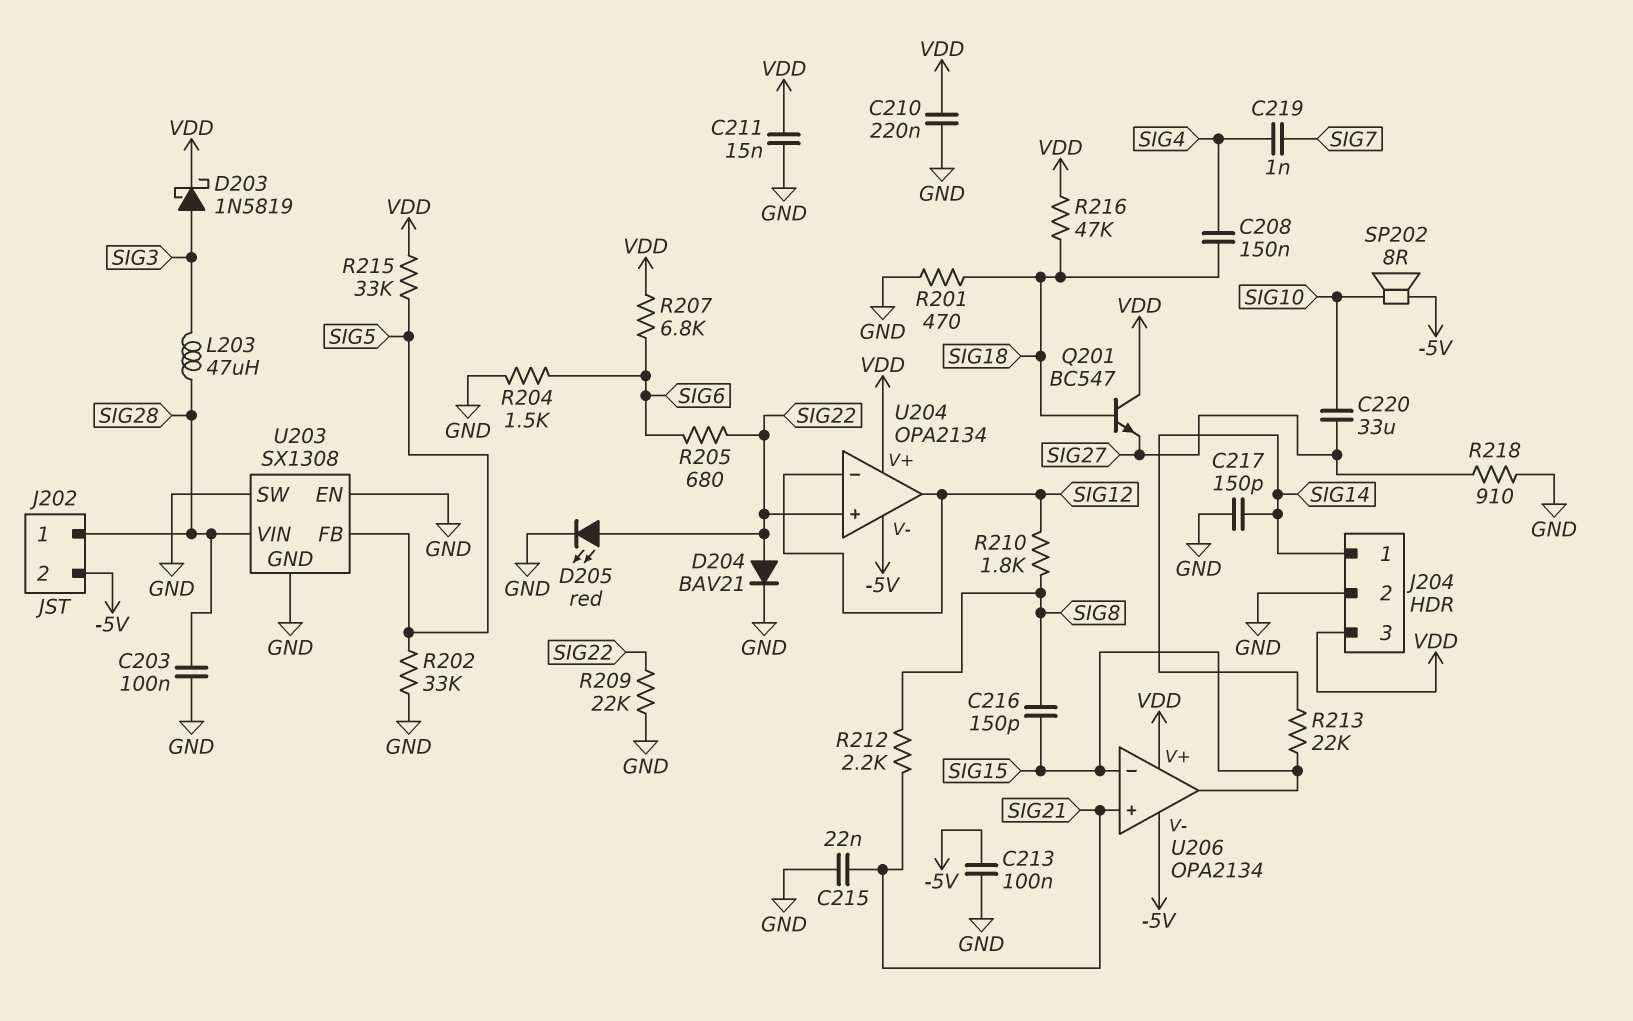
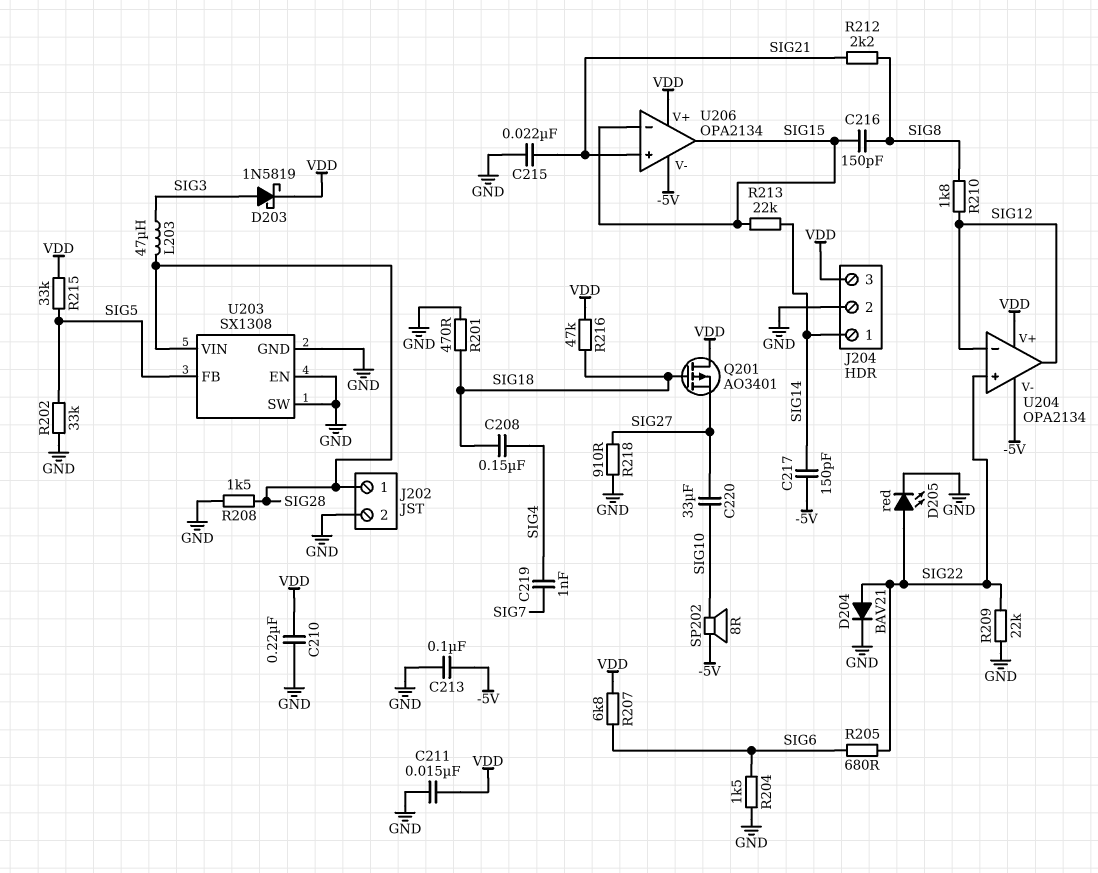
C203: 100nF (GND, SIG28) -> none
C217: 150pF (GND, SIG14) -> 150pF (-5V, SIG14)
J202 pin 2: -5V -> GND
Q201: NPN BC547 (B SIG18, C VDD, E SIG27) -> PMOS AO3401 (G SIG18, D VDD, S SIG27)
R208: none -> 1.5k (GND, SIG28)

